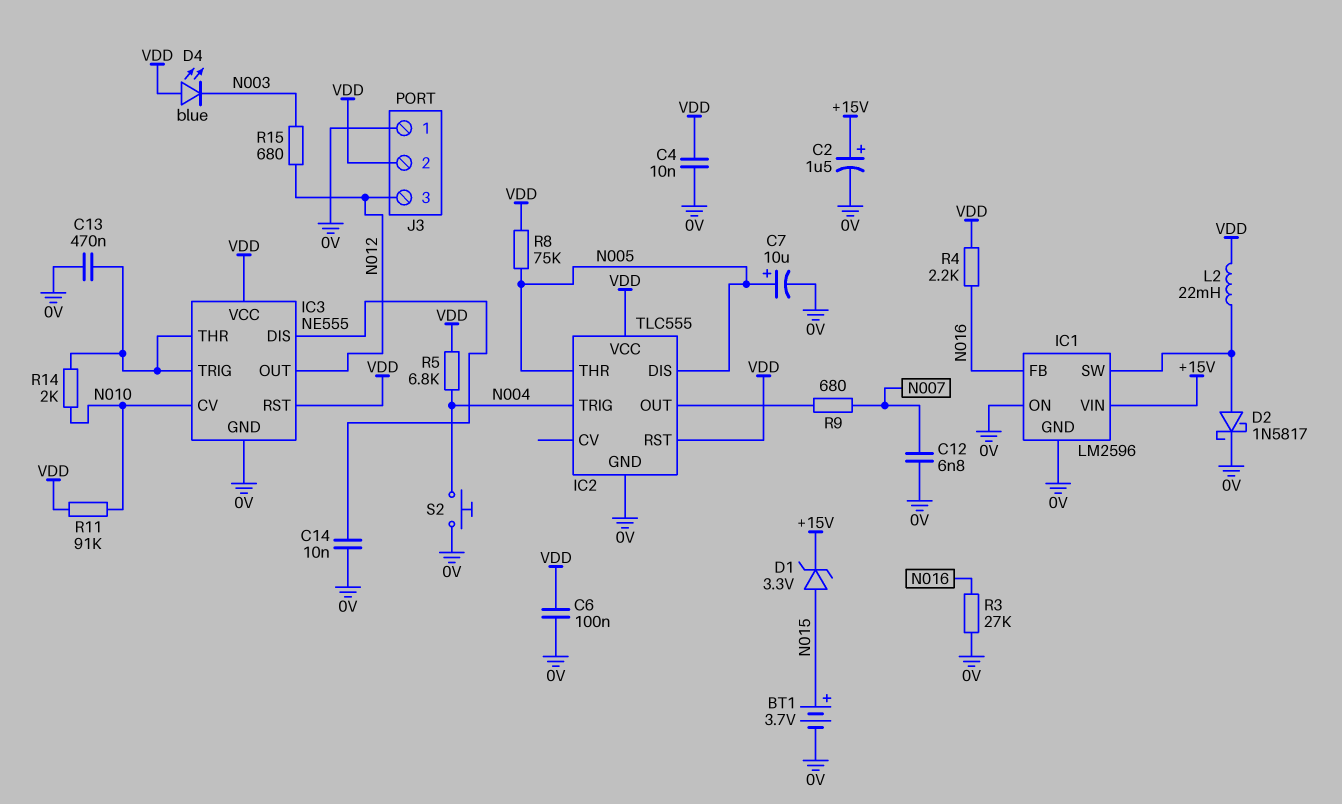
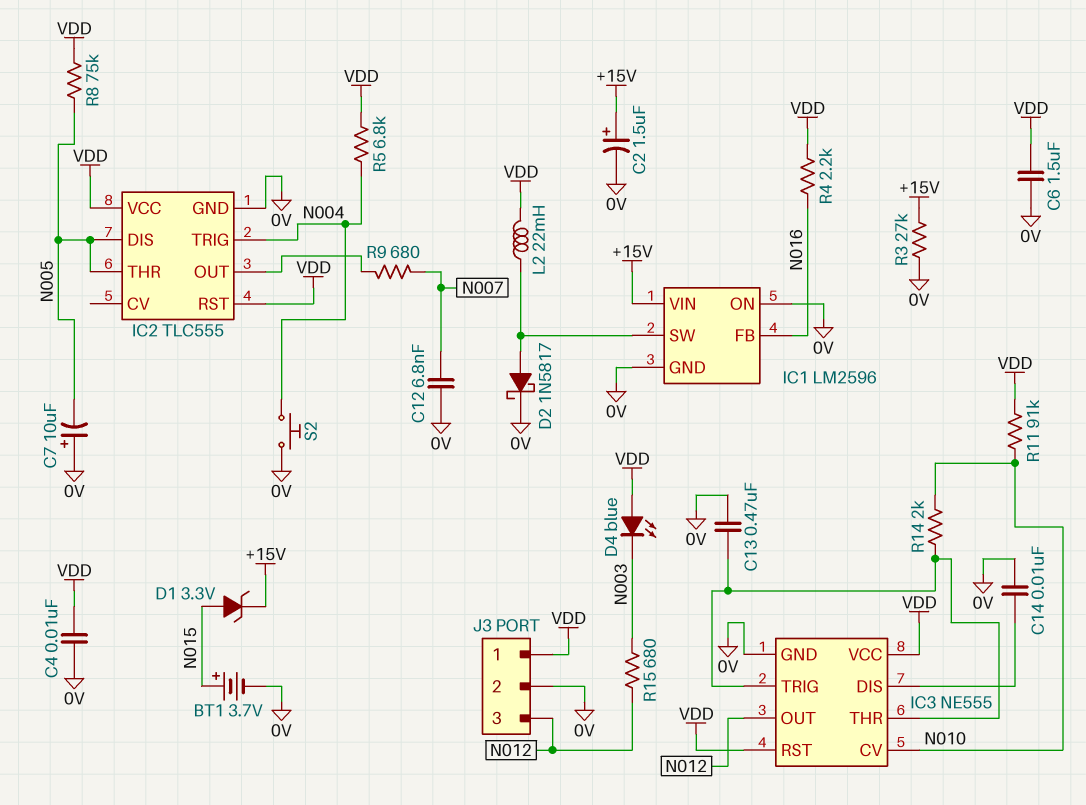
C6: 100nF (0V, VDD) -> 1.5uF (0V, VDD)
C7: 10uF (plus N005, minus 0V) -> 10uF (plus 0V, minus N005)
J3 pin 1: 0V -> VDD
J3 pin 2: VDD -> 0V
R3: 27k (0V, N016) -> 27k (+15V, 0V)

